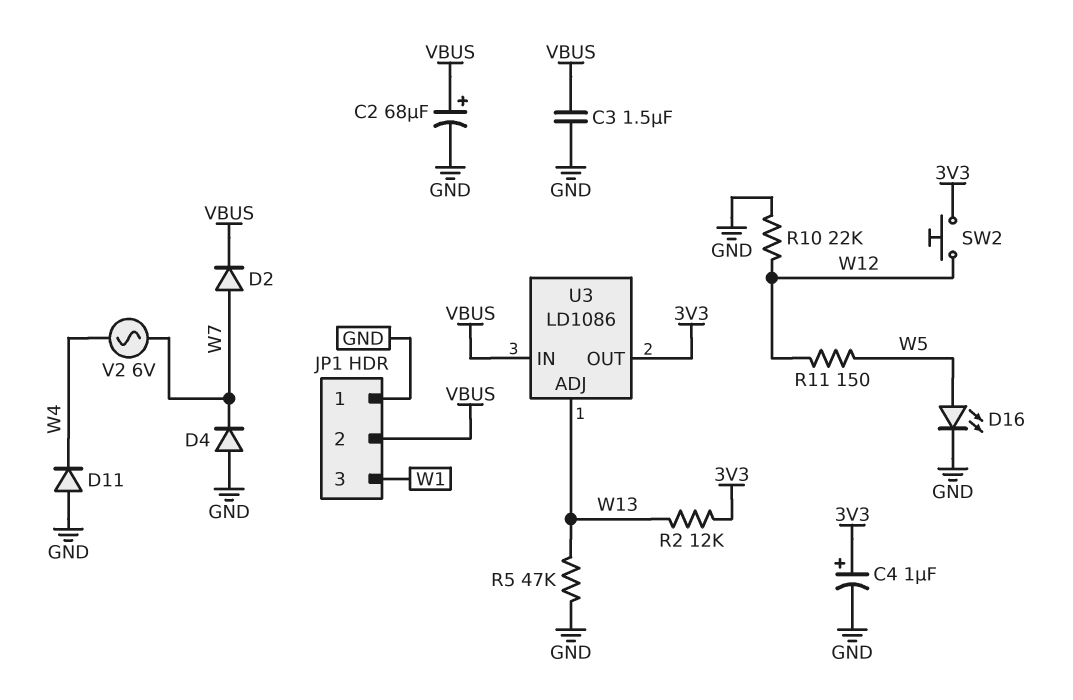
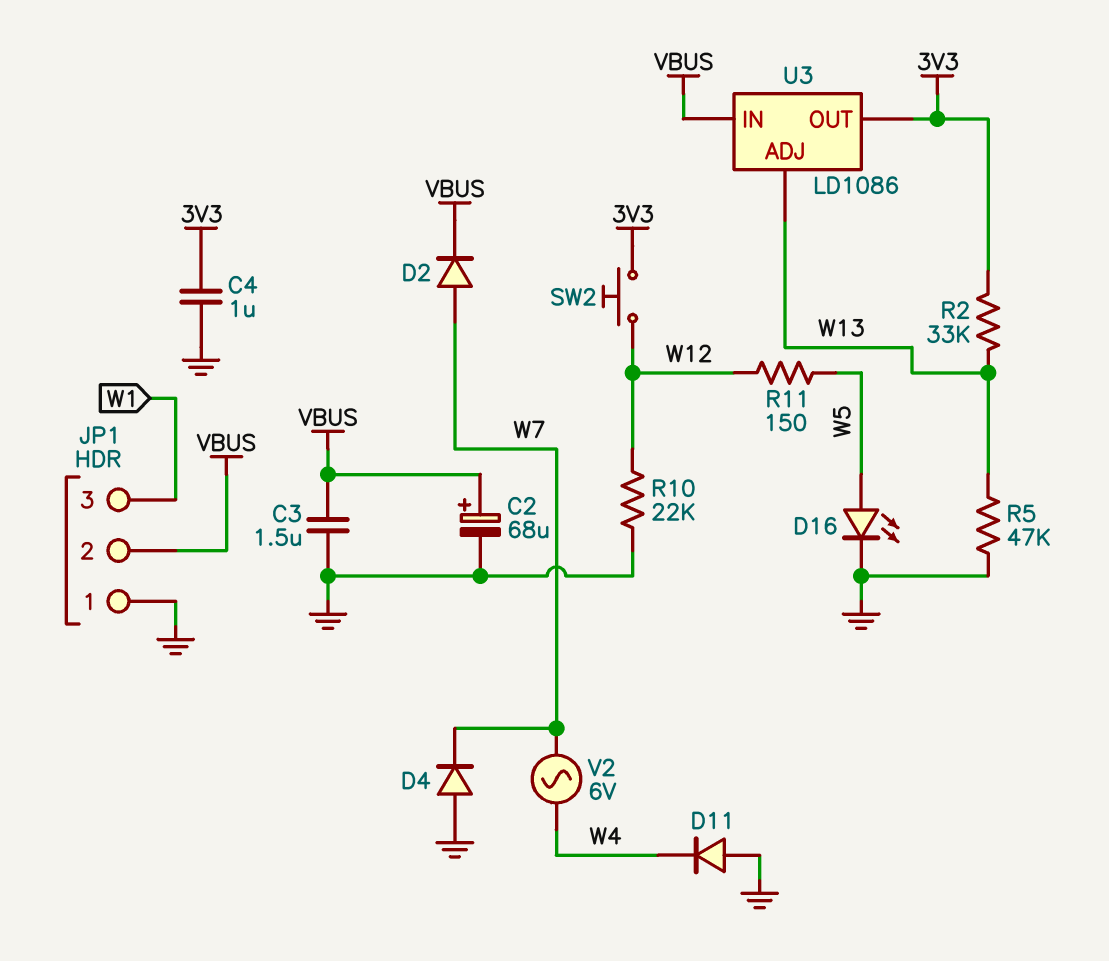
C4: 1uF (plus 3V3, minus GND) -> 1uF (3V3, GND)
R2: 12k (3V3, W13) -> 33k (3V3, W13)

